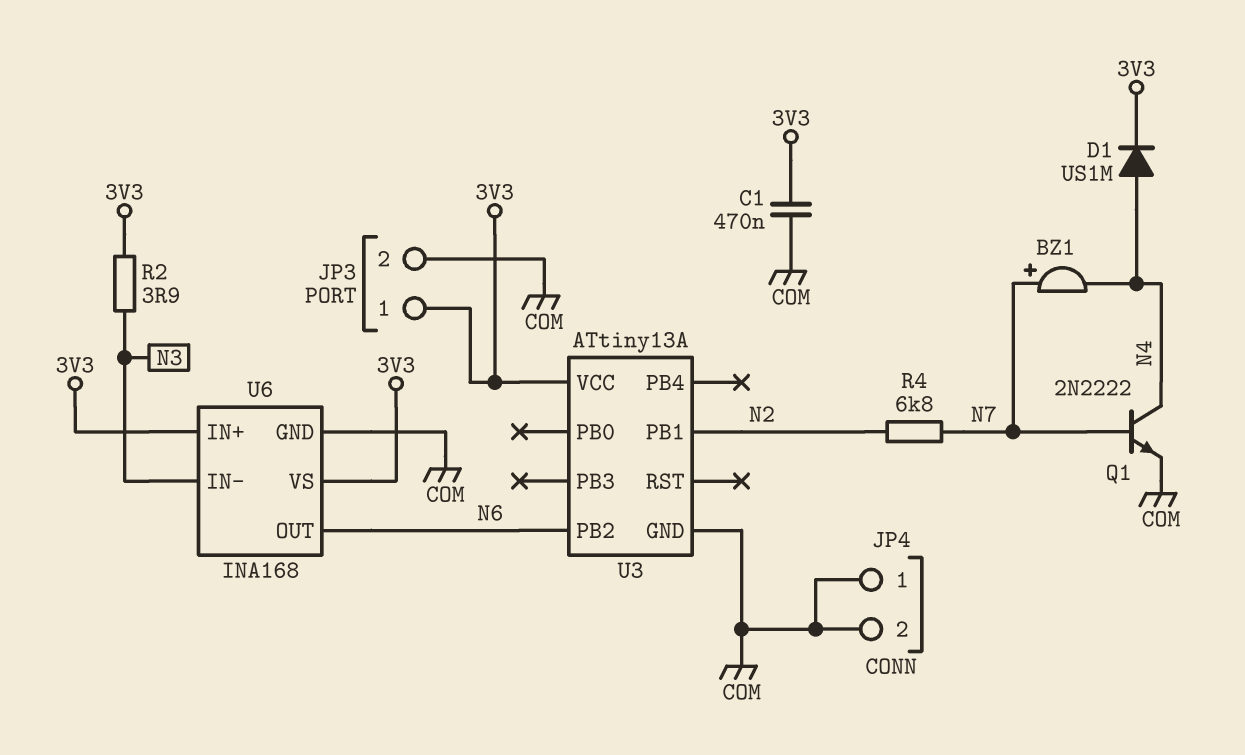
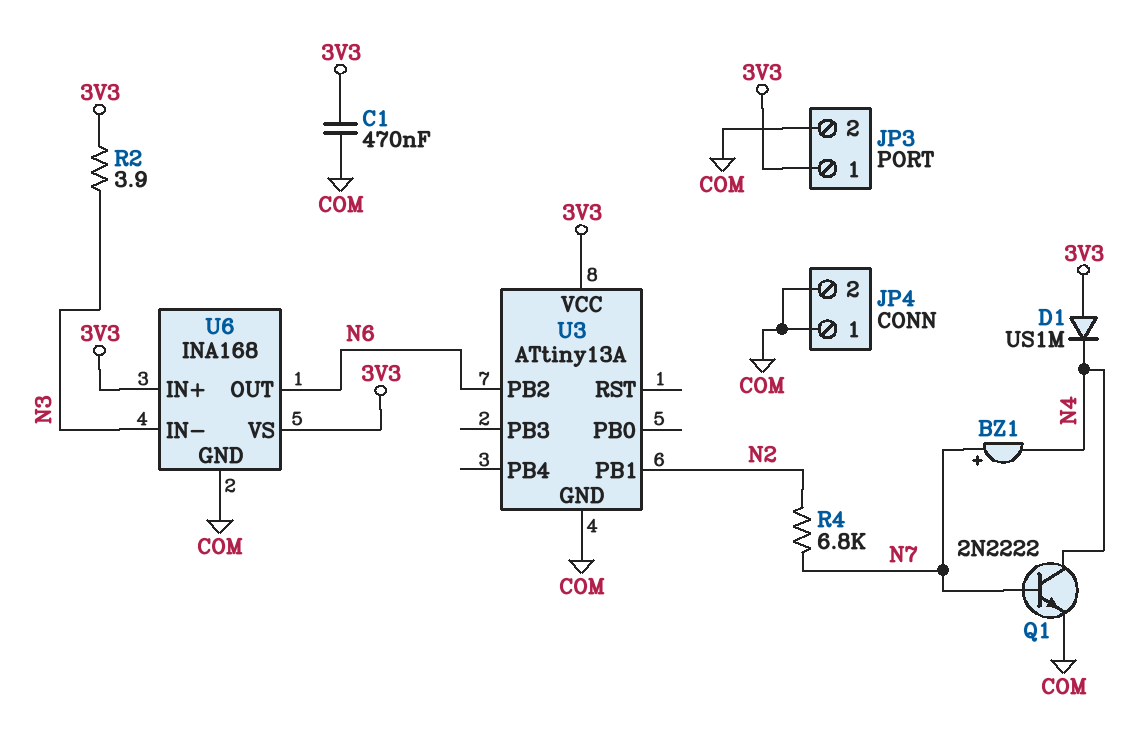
D1: diode US1M (A N4, K 3V3) -> diode US1M (A 3V3, K N4)

